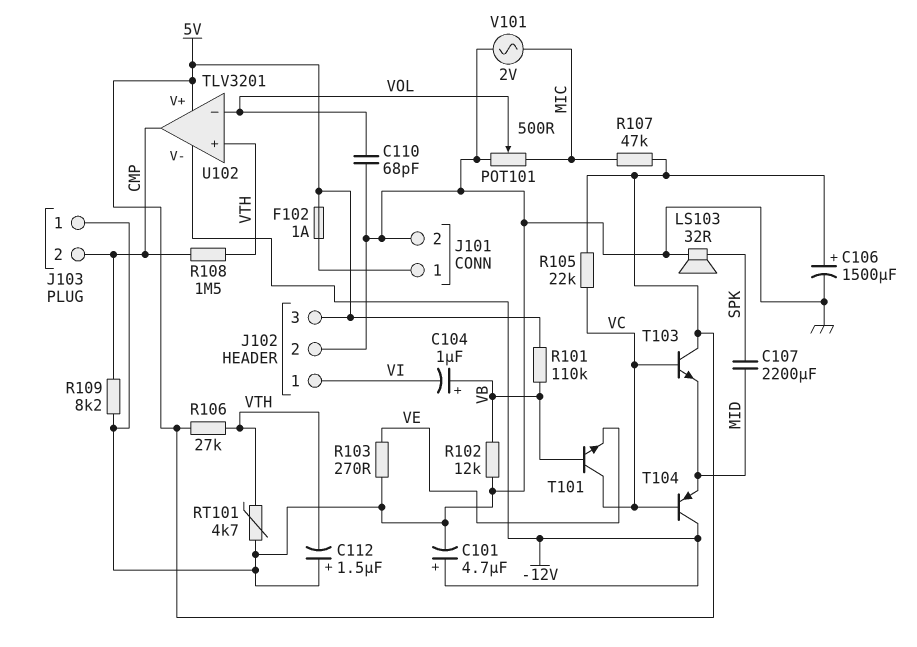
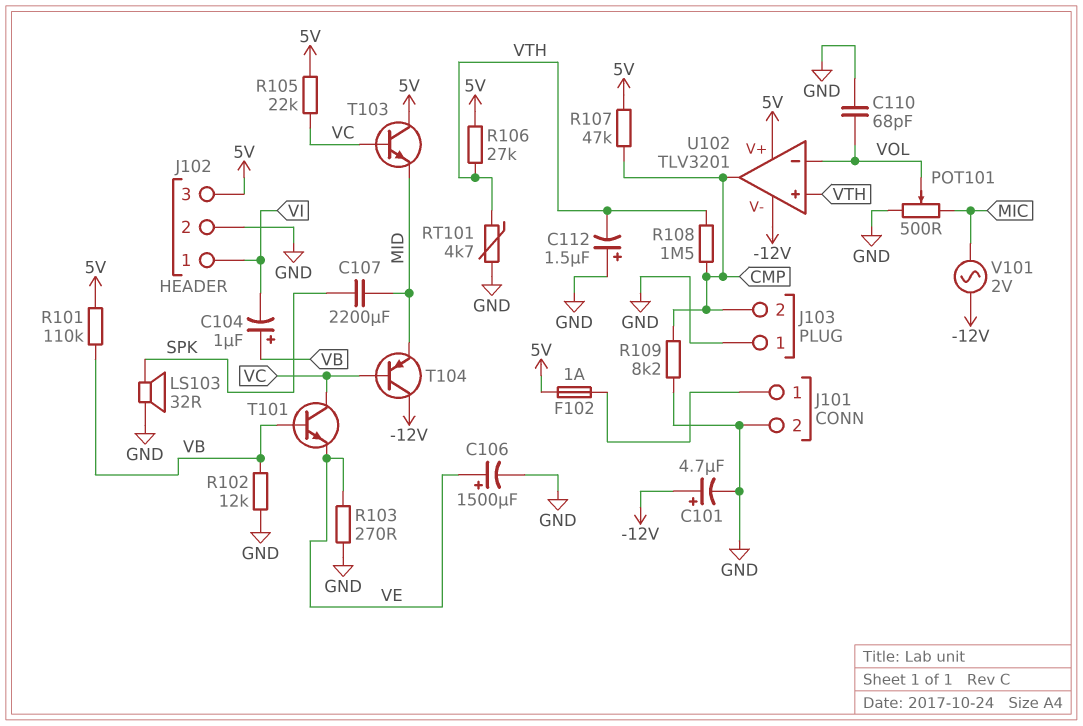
C106: 1500uF (plus 5V, minus GND) -> 1500uF (plus VE, minus GND)
R107: 47k (5V, MIC) -> 47k (5V, CMP)
V101: AC 2V (GND, MIC) -> AC 2V (-12V, MIC)

